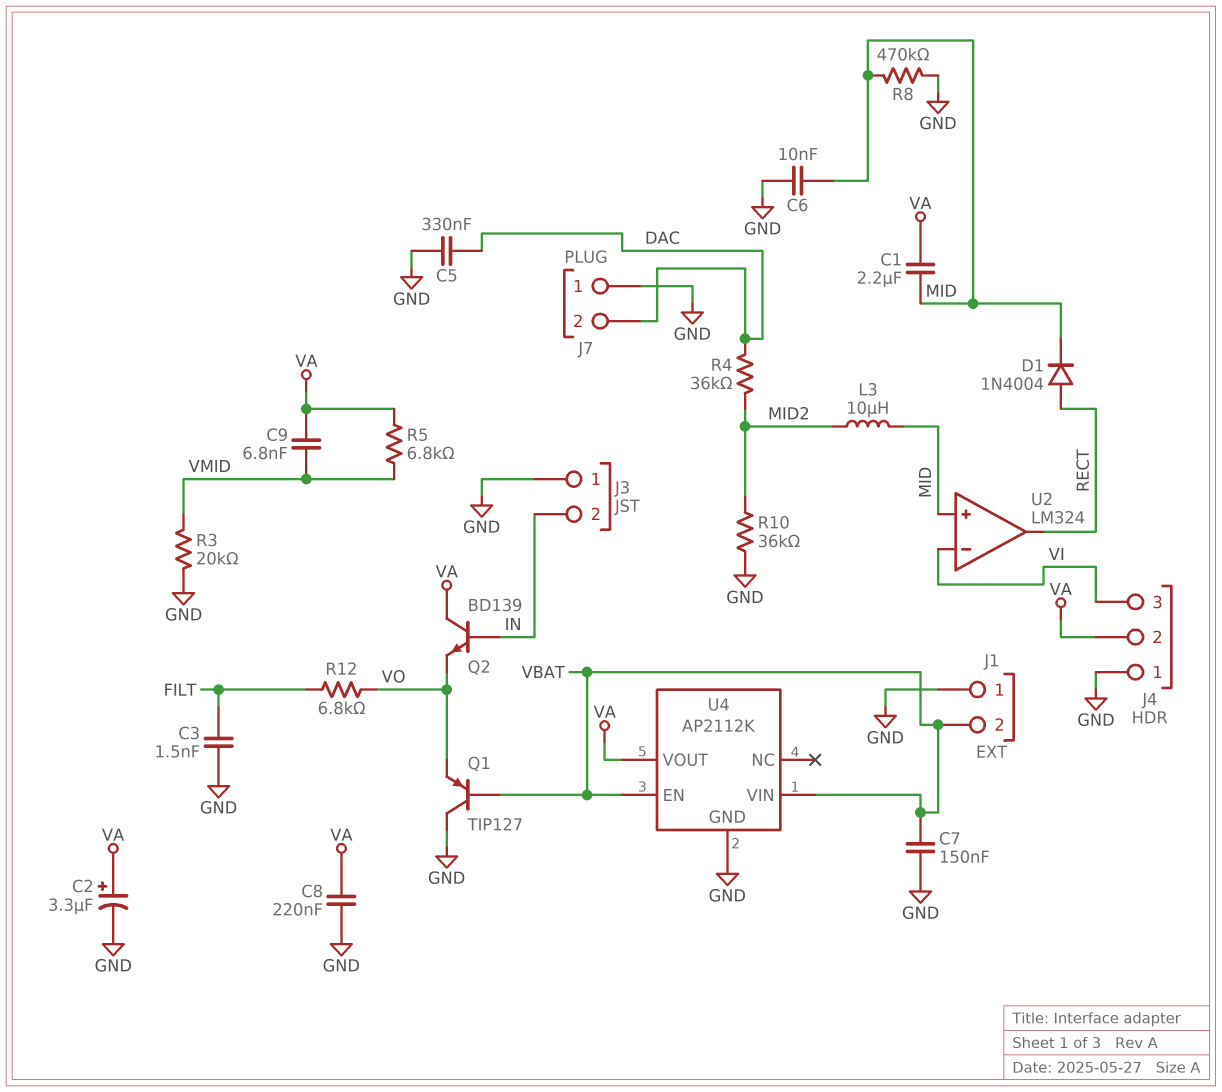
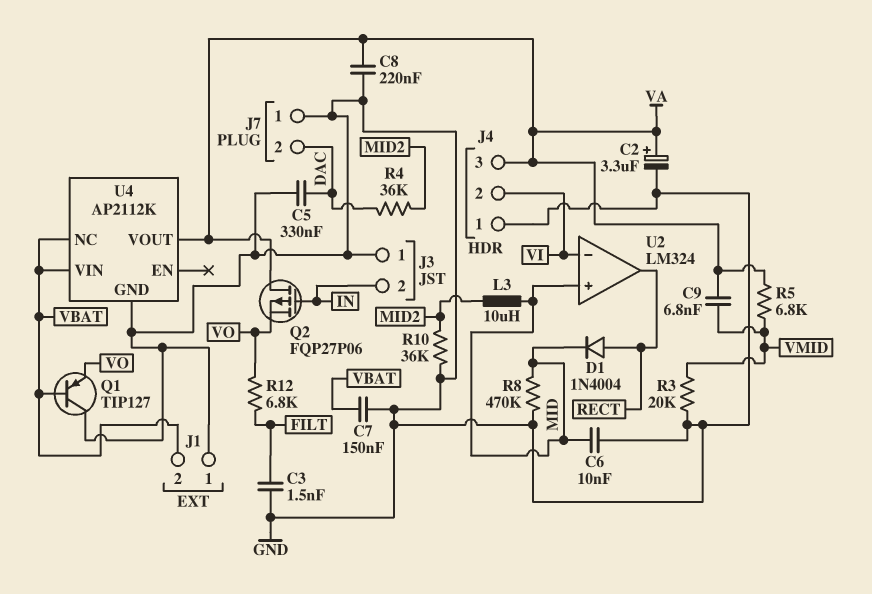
C1: 2.2uF (MID, VA) -> none
J4 pin 2: VA -> VI
J4 pin 3: VI -> VA
Q2: NPN BD139 (B IN, C VA, E VO) -> PMOS FQP27P06 (G IN, D VA, S VO)
U4 pin EN: VBAT -> none
U4 pin NC: none -> VBAT

